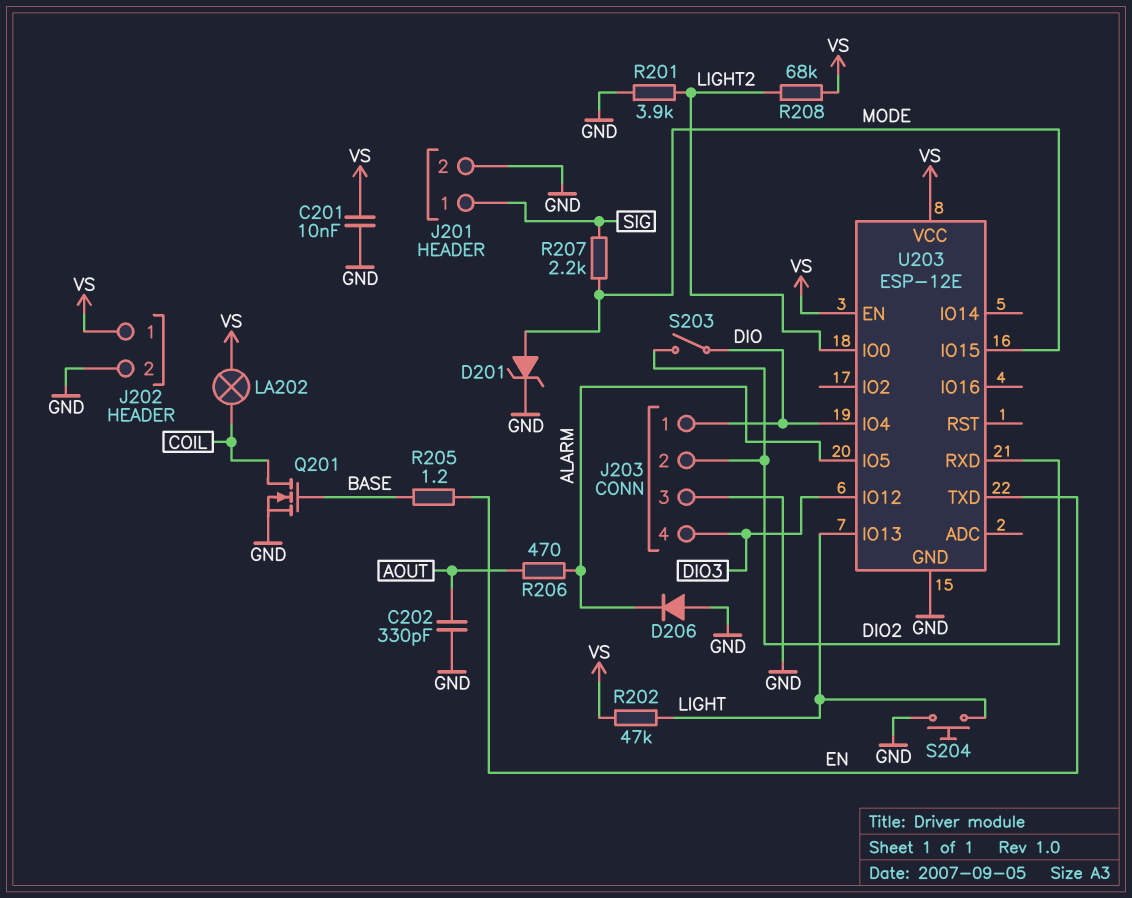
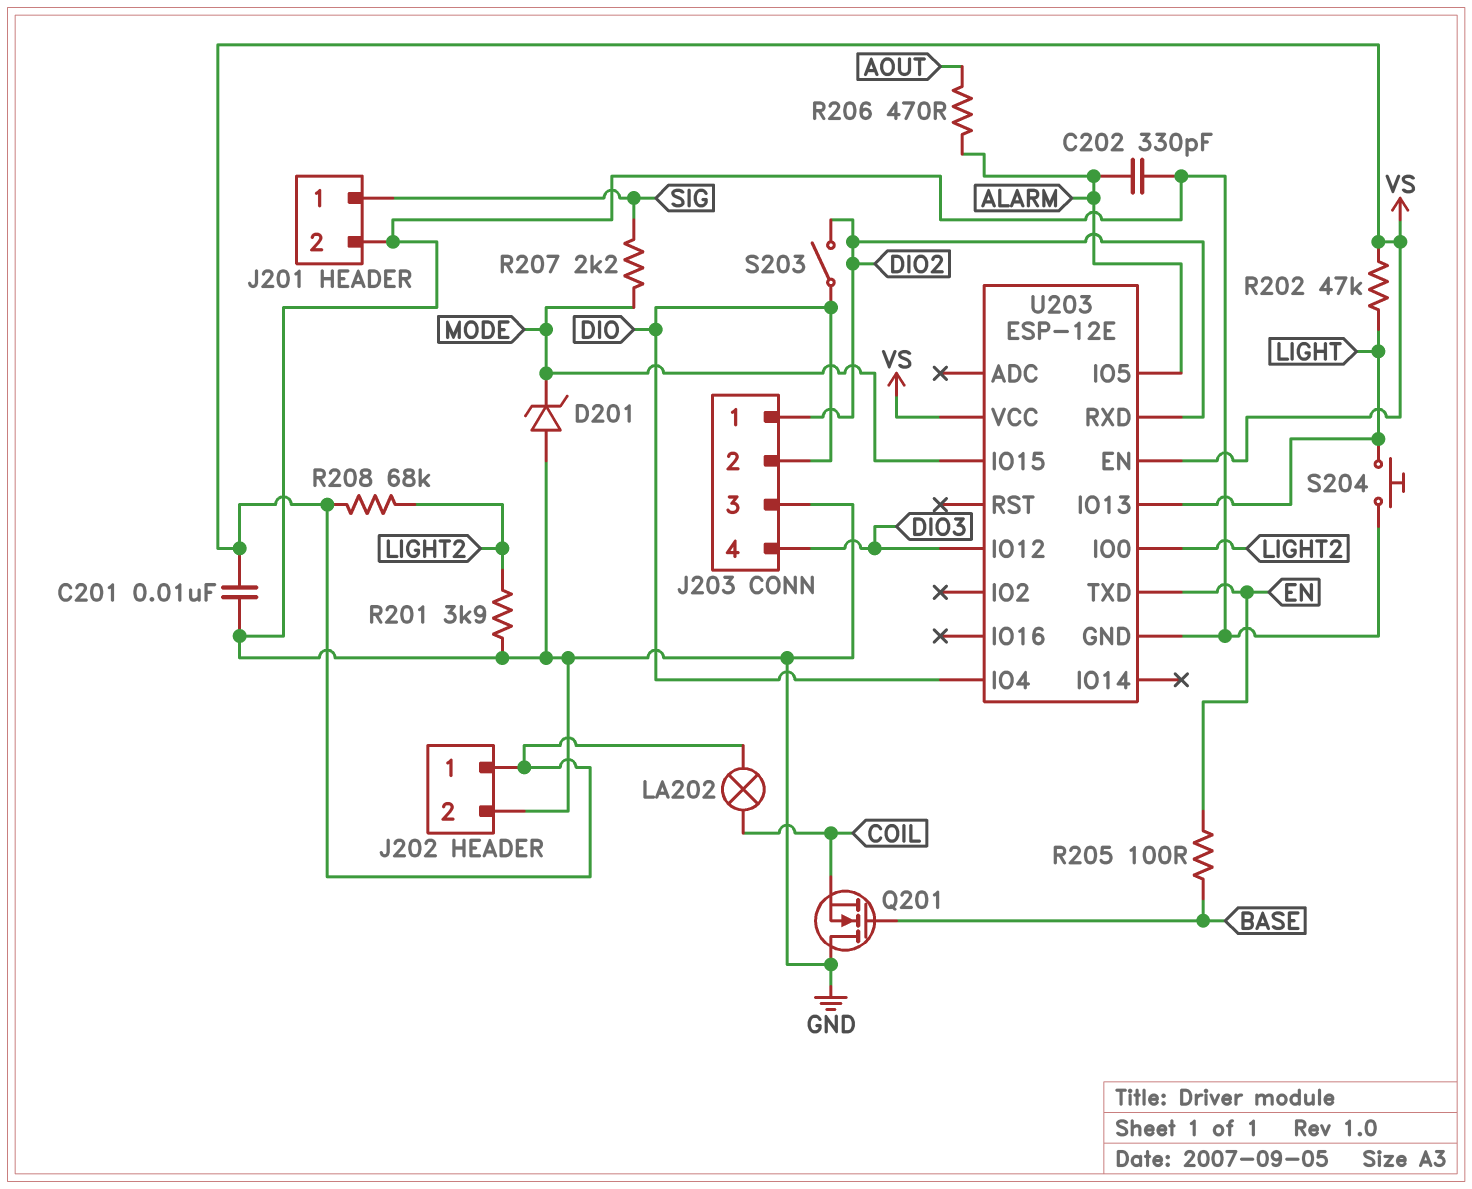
C202: 330pF (AOUT, GND) -> 330pF (ALARM, GND)
D201: zener (A MODE, K GND) -> zener (A GND, K MODE)
D206: diode (A GND, K ALARM) -> none
J203 pin 1: DIO -> DIO2
J203 pin 2: DIO2 -> DIO
Q201: NMOS (G BASE, D COIL, S GND) -> NMOS (G BASE, D GND, S COIL)
R205: 1.2 (BASE, EN) -> 100 (BASE, EN)

